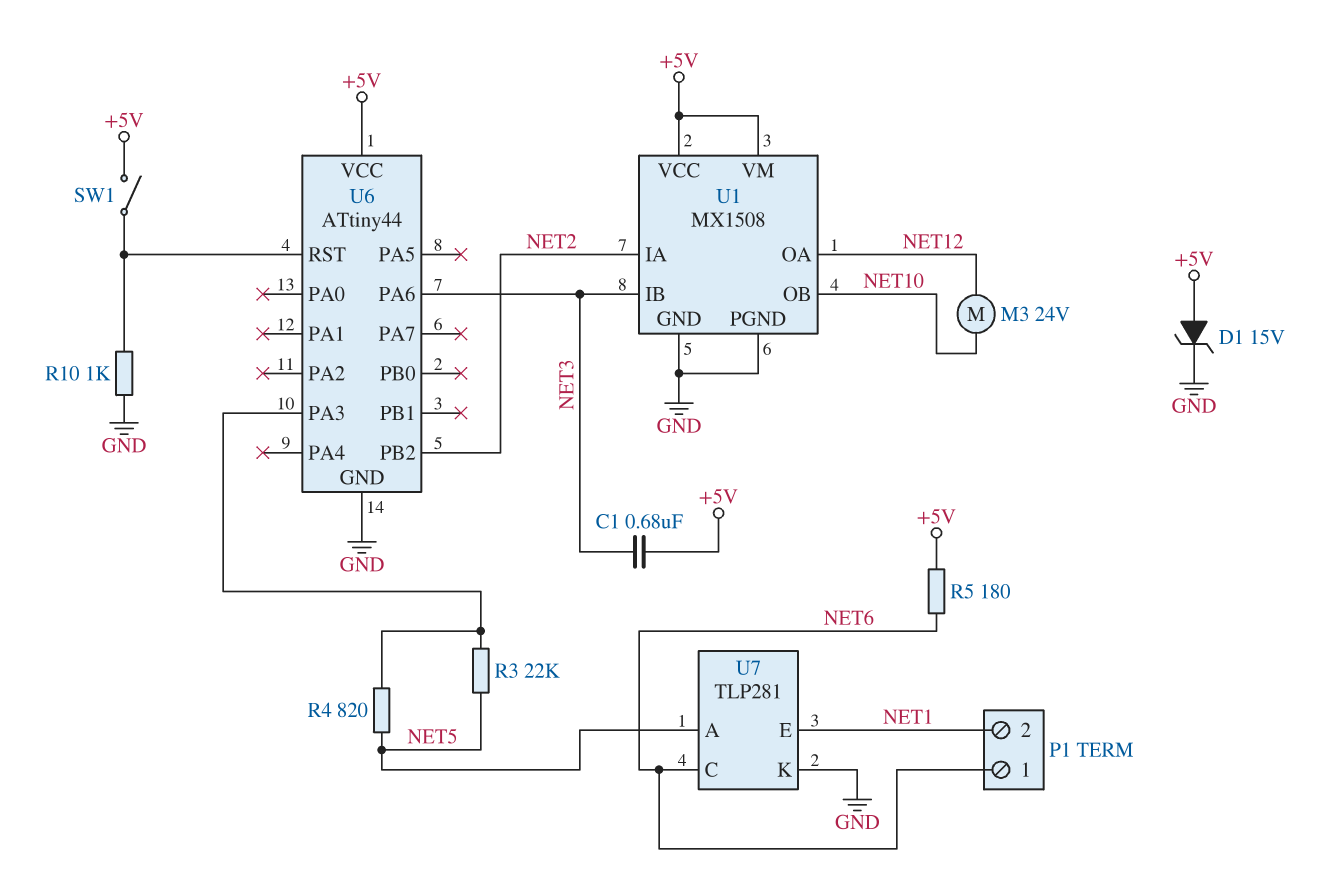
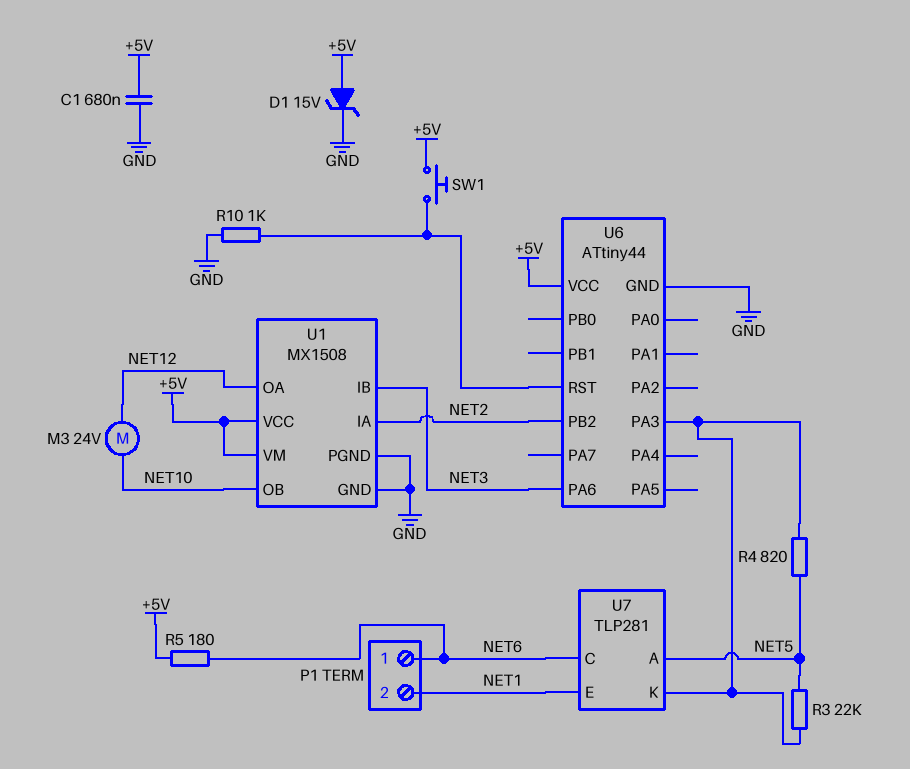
C1: 680nF (+5V, NET3) -> 680nF (+5V, GND)
SW1: switch (+5V, U6/RST) -> button (+5V, U6/RST)
U7 pin K: GND -> U6/PA3

